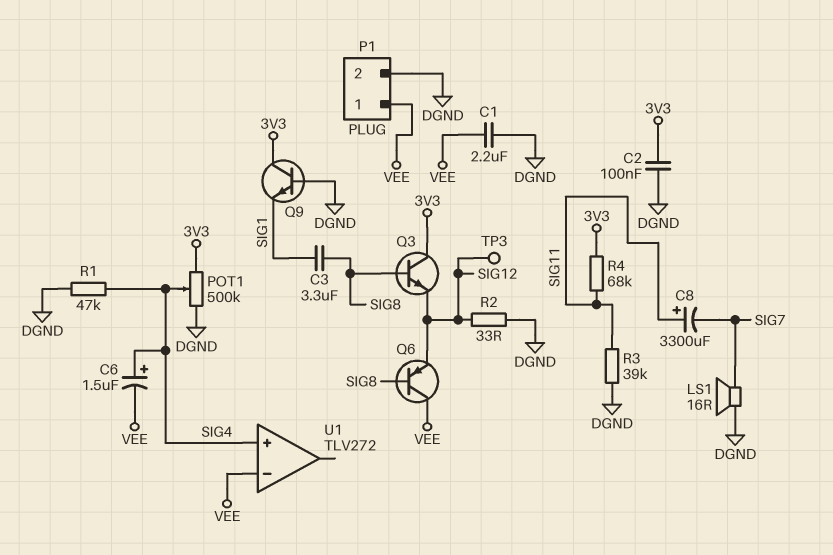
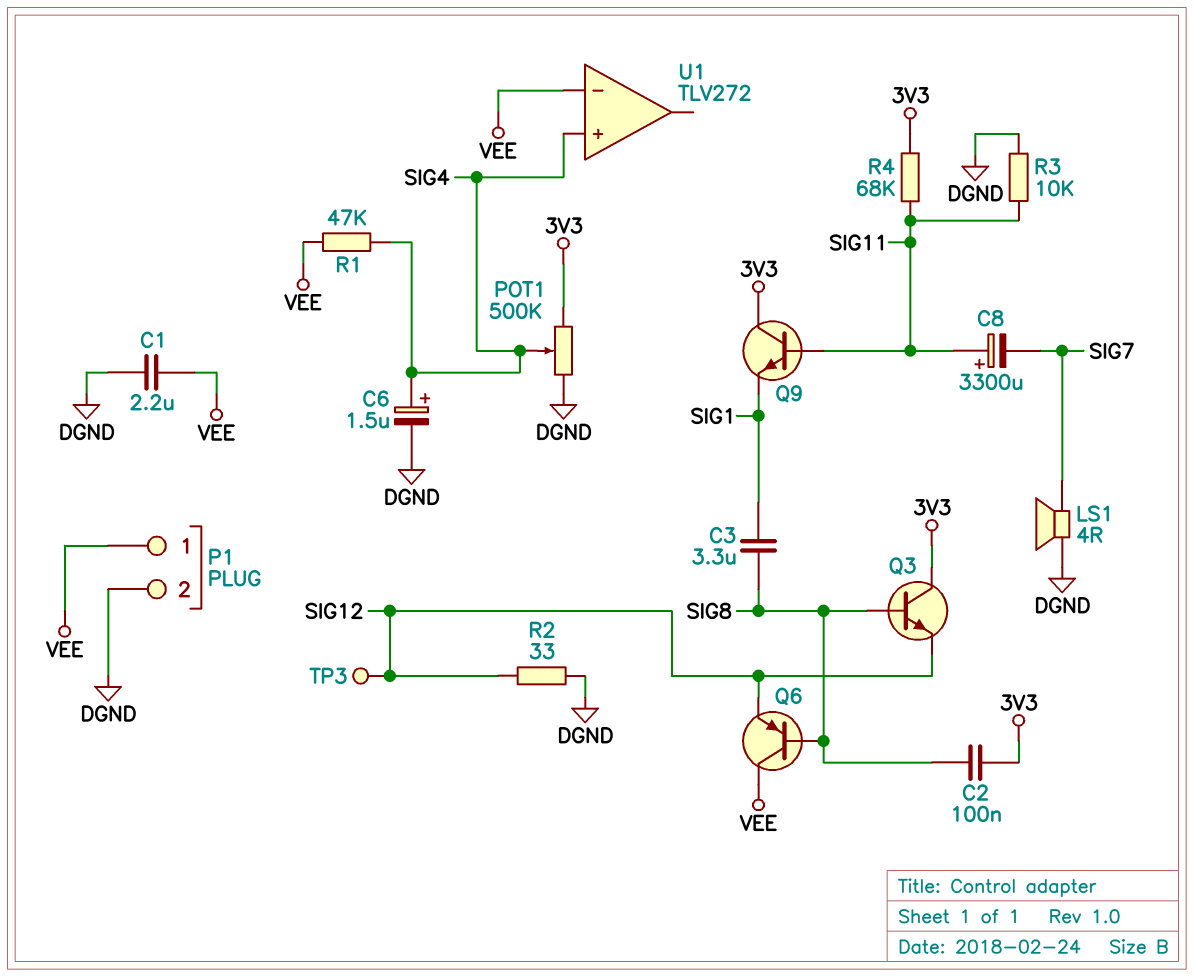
C2: 100nF (3V3, DGND) -> 100nF (3V3, SIG8)
C6: 1.5uF (plus SIG4, minus VEE) -> 1.5uF (plus SIG4, minus DGND)
LS1: speaker 16R (DGND, SIG7) -> speaker 4R (DGND, SIG7)
Q9: NPN (B DGND, C 3V3, E SIG1) -> NPN (B SIG11, C 3V3, E SIG1)
R1: 47k (DGND, SIG4) -> 47k (SIG4, VEE)
R3: 39k (DGND, SIG11) -> 10k (DGND, SIG11)

